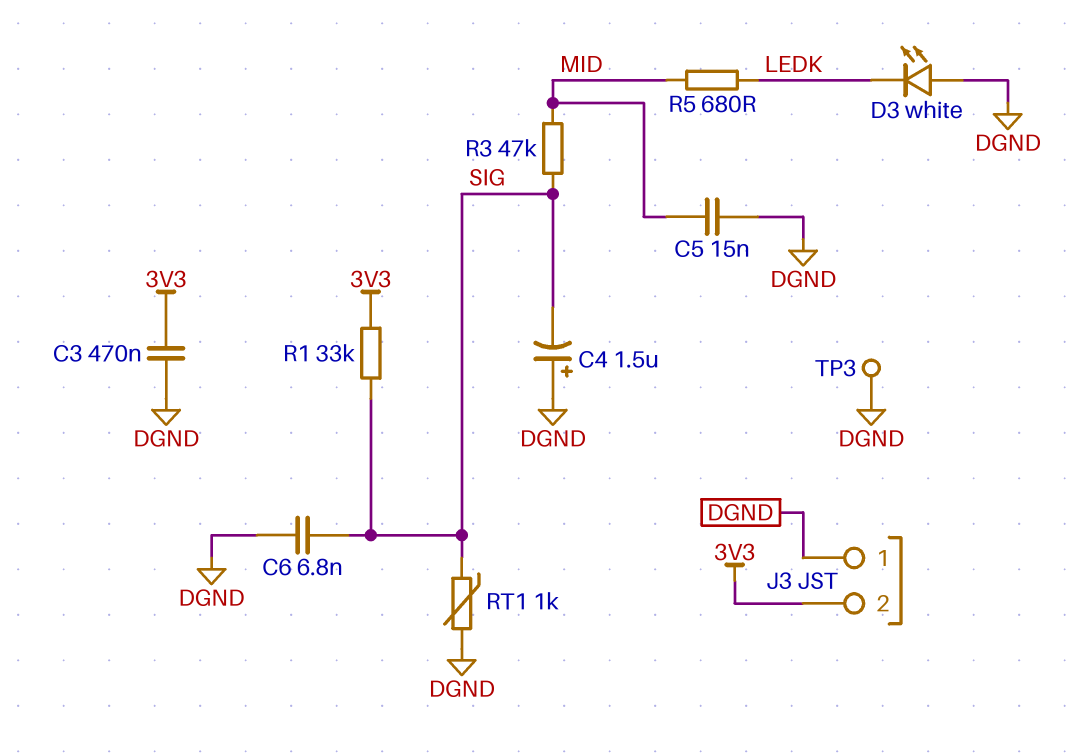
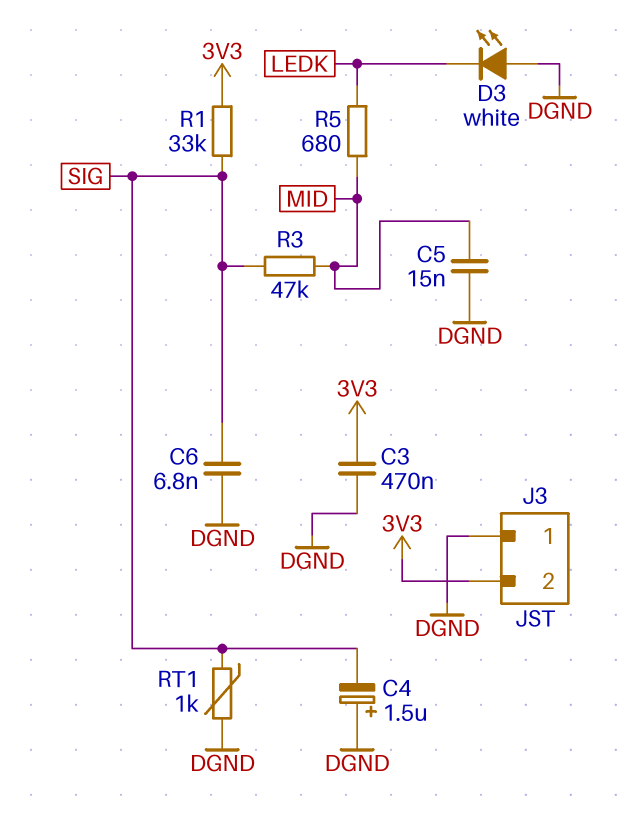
TP3: test point (DGND) -> none

